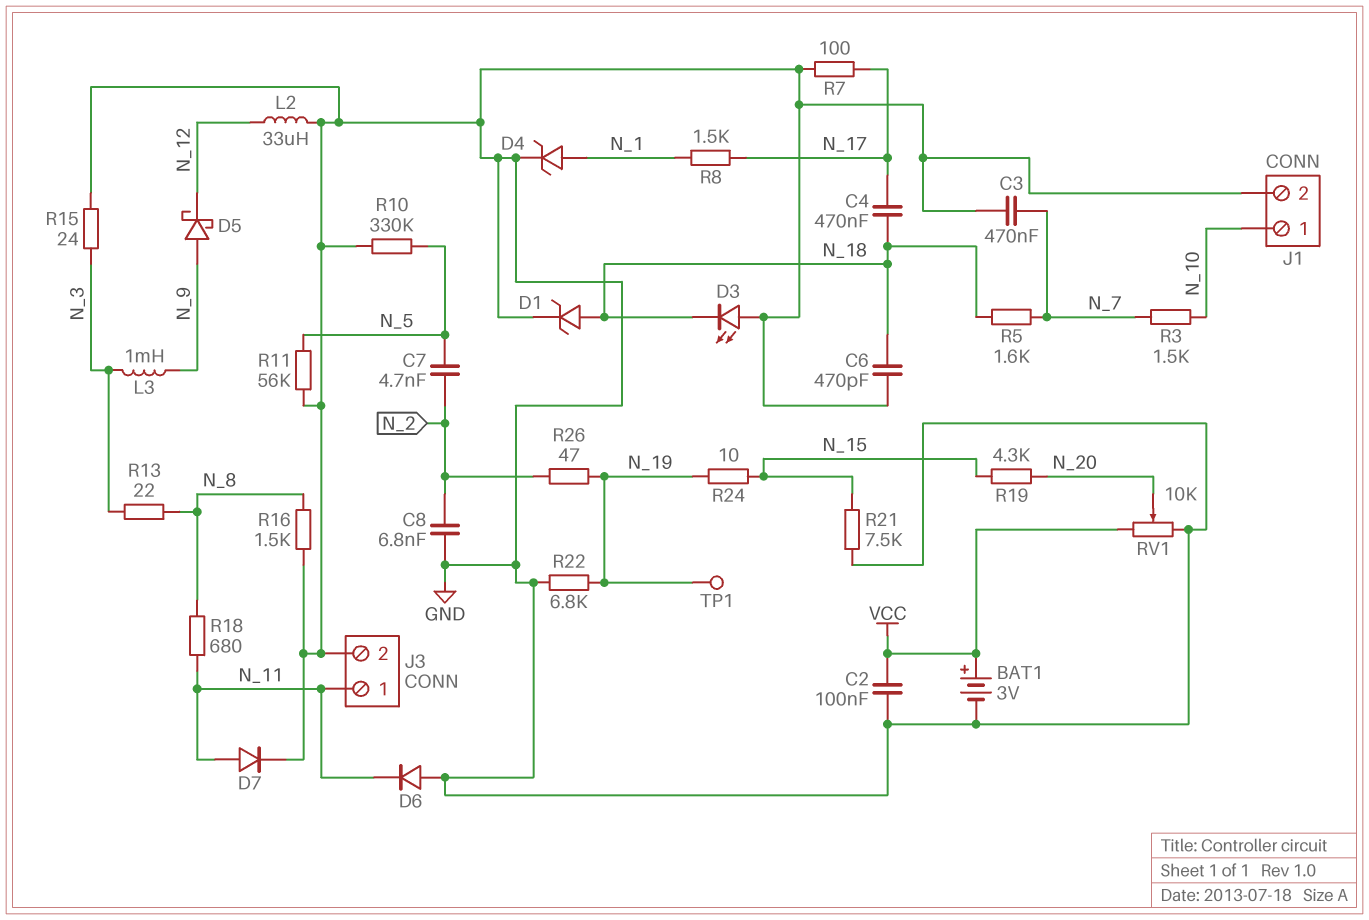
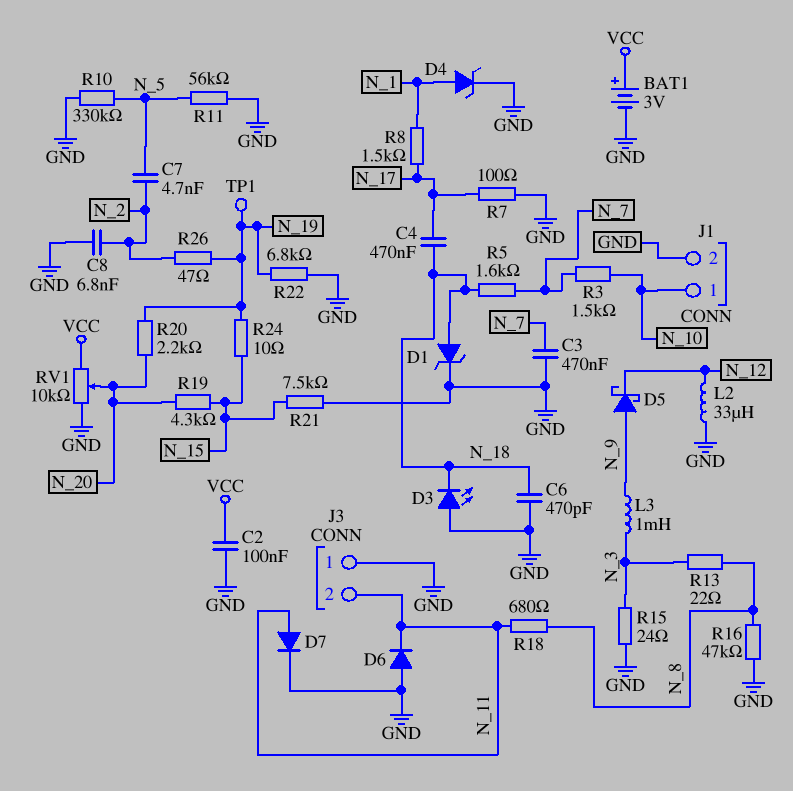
J3 pin 1: N_11 -> GND
J3 pin 2: GND -> N_11
R16: 1.5k (GND, N_8) -> 47k (GND, N_8)
R20: none -> 2.2k (N_19, N_20)

